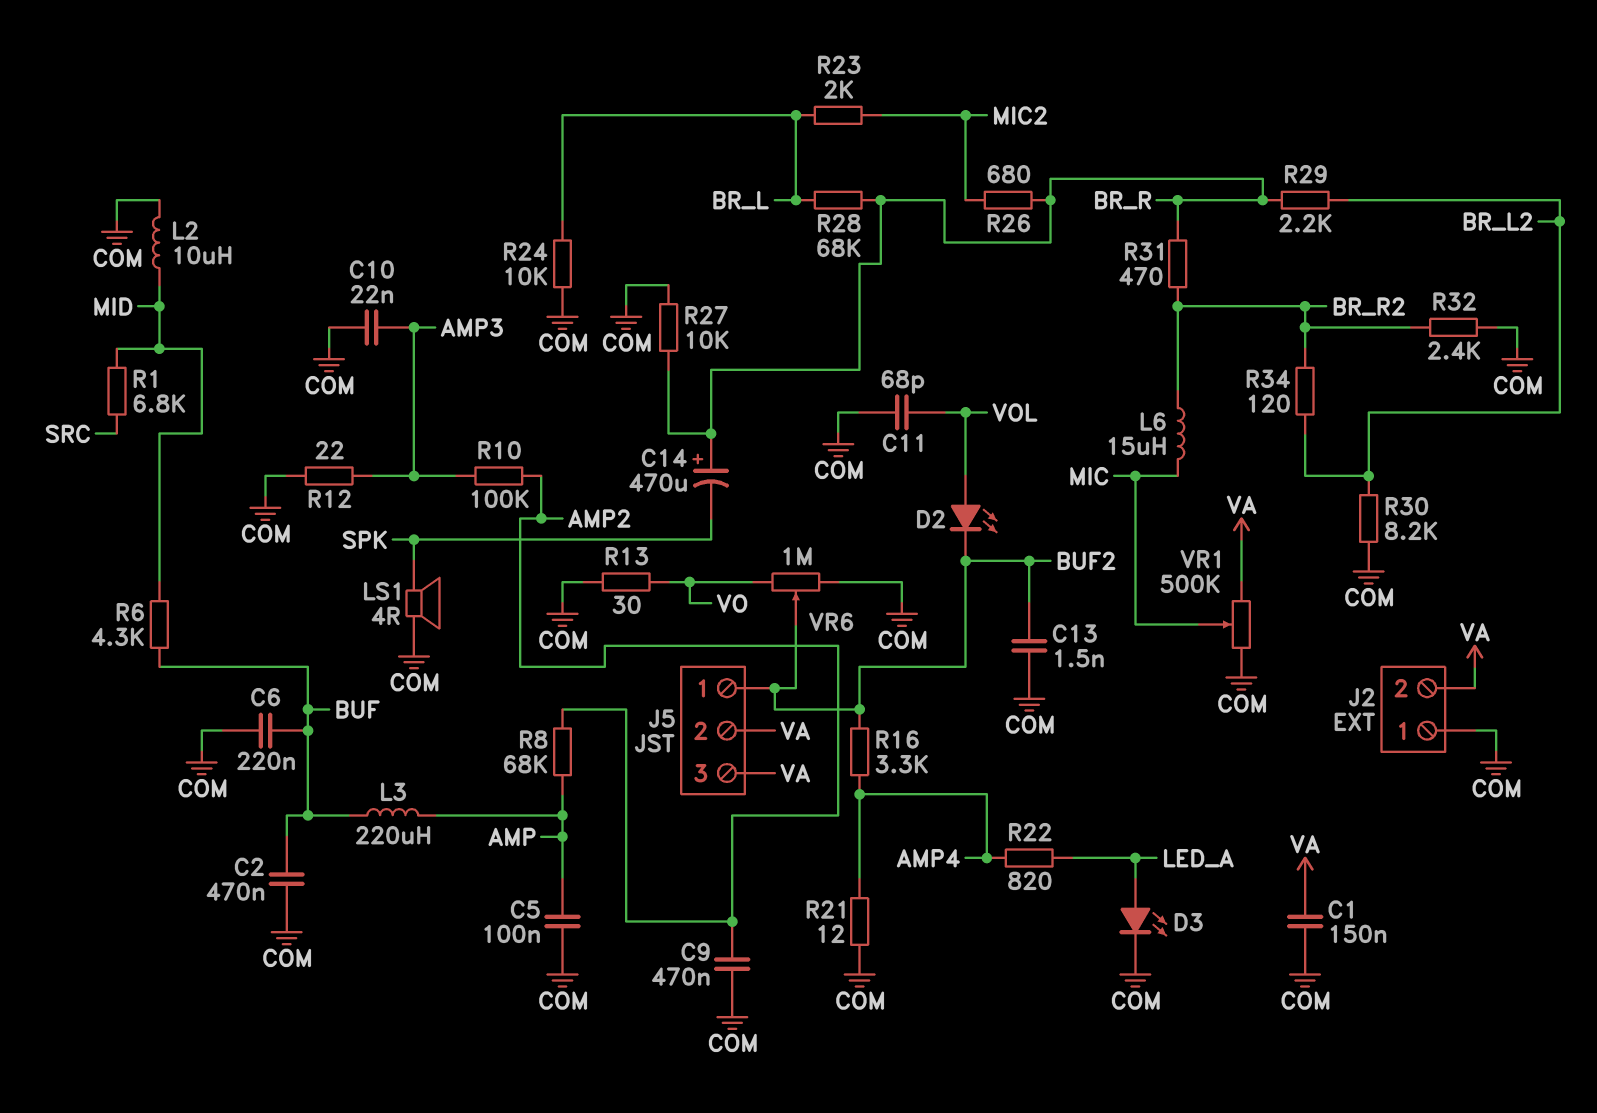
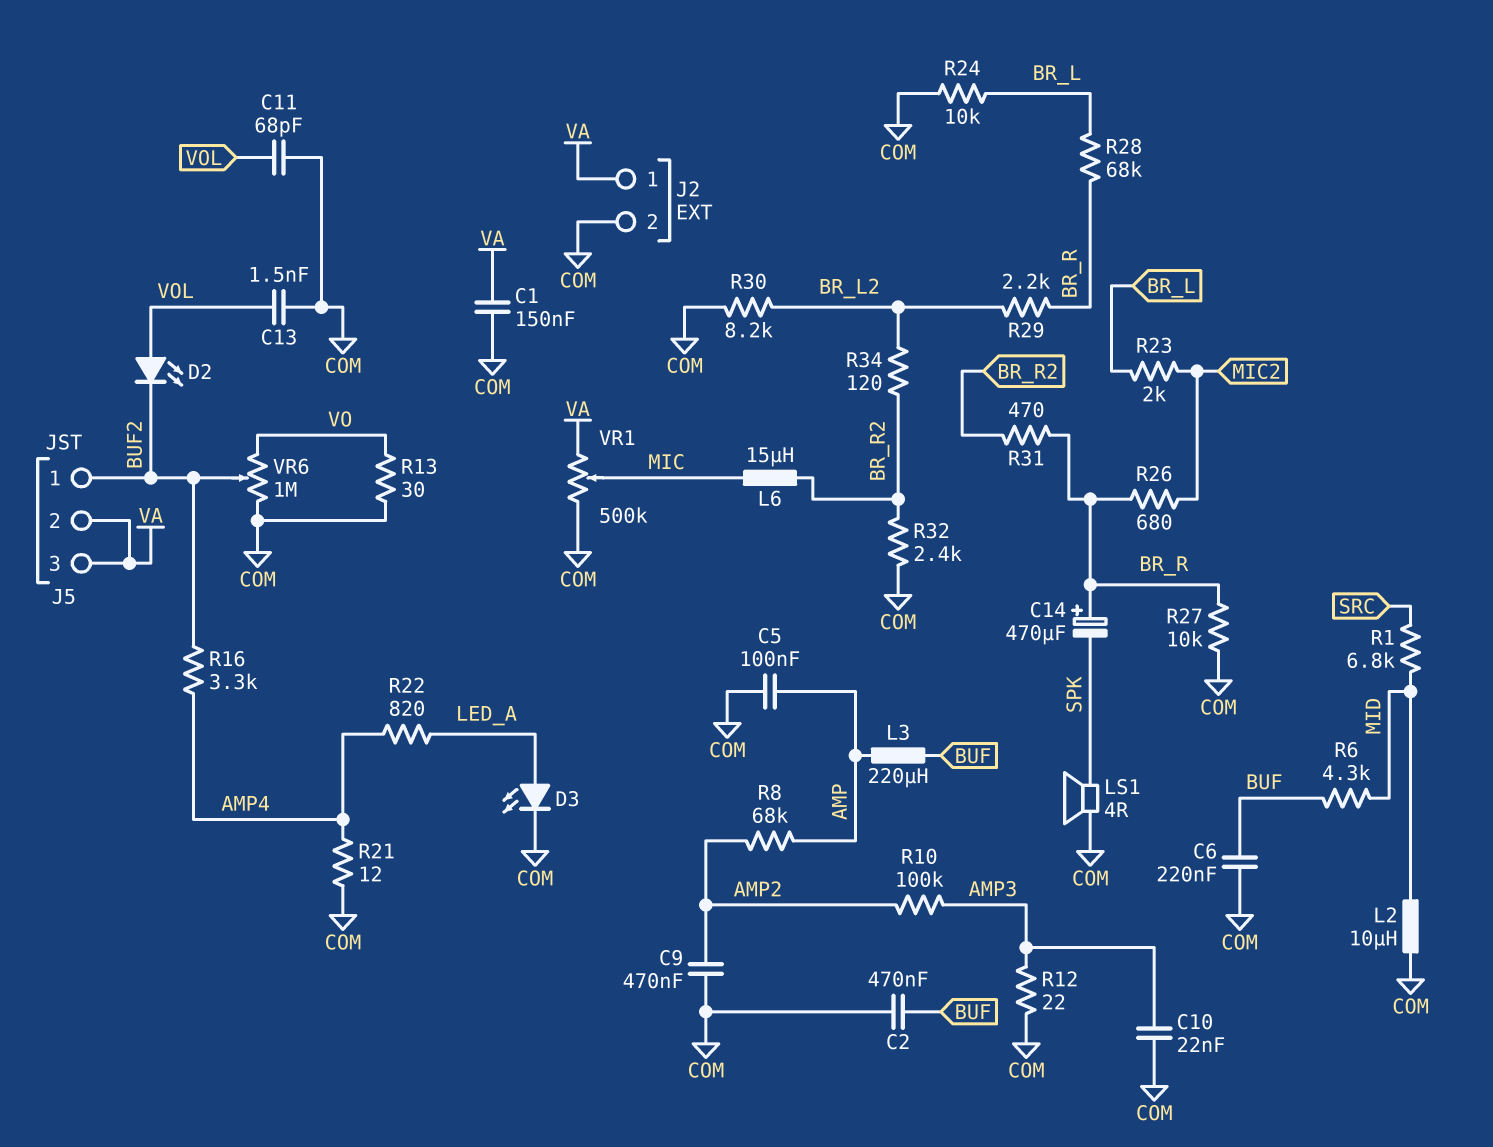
C13: 1.5nF (BUF2, COM) -> 1.5nF (COM, VOL)
J2 pin 1: COM -> VA
J2 pin 2: VA -> COM

